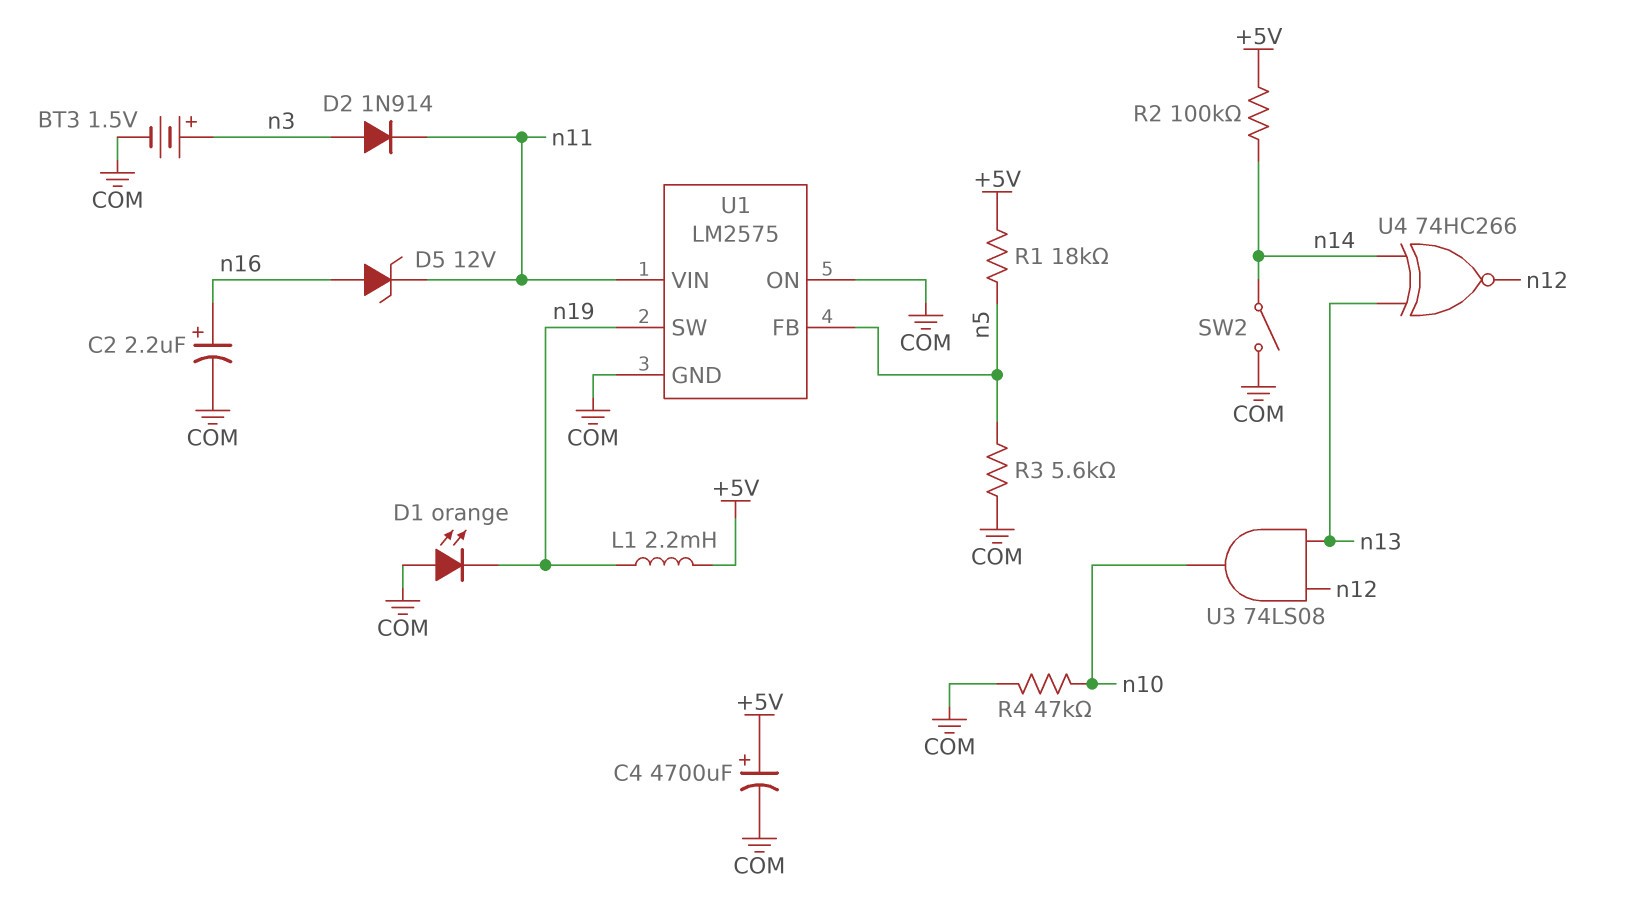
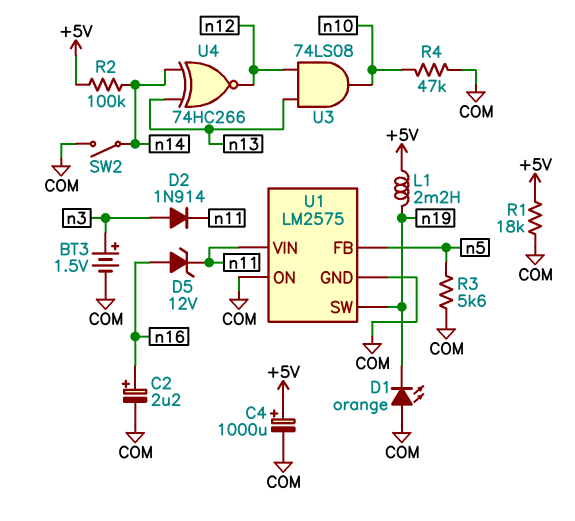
C4: 4700uF (plus +5V, minus COM) -> 1000uF (plus +5V, minus COM)
R1: 18k (+5V, n5) -> 18k (+5V, COM)

